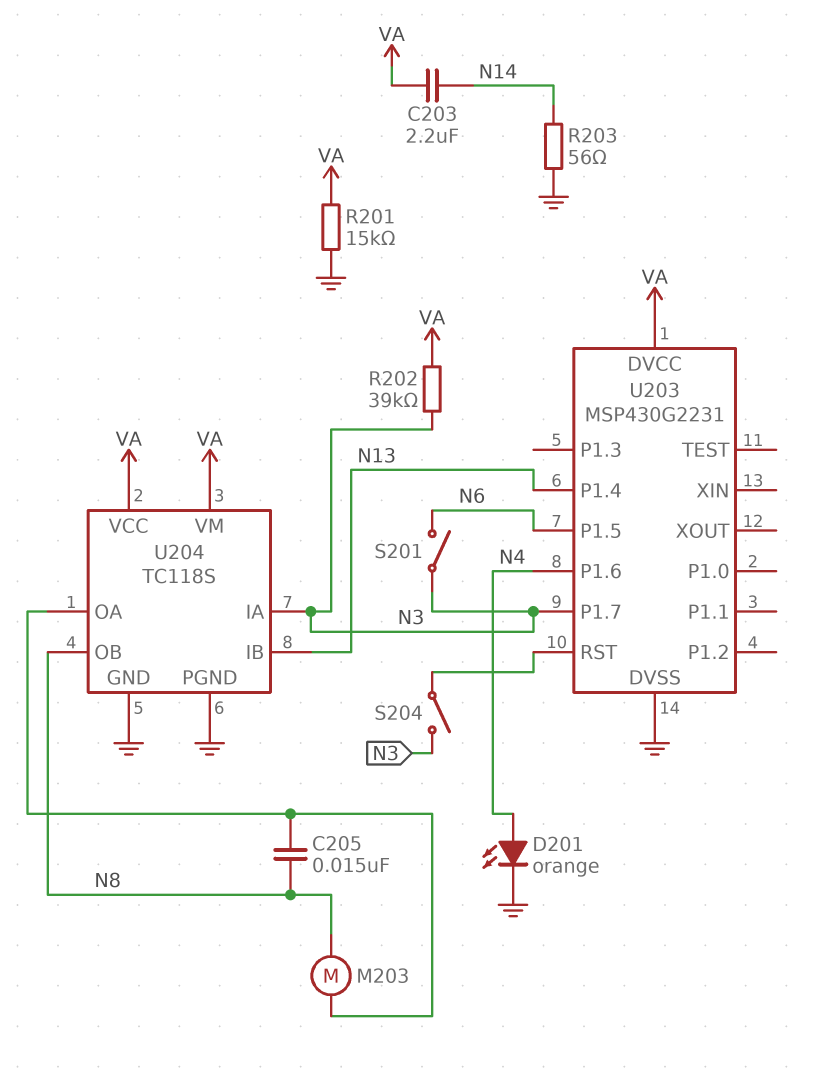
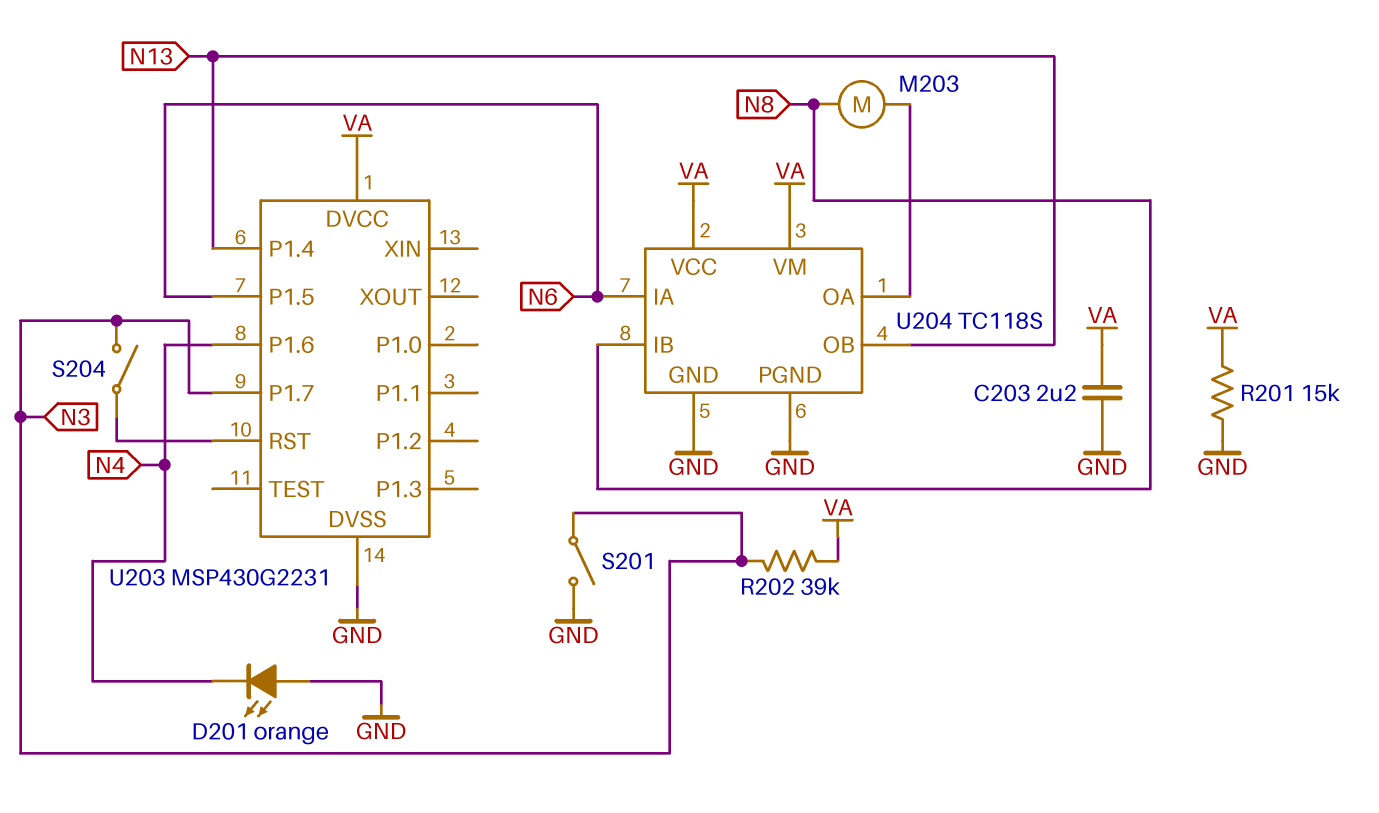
C203: 2.2uF (N14, VA) -> 2.2uF (GND, VA)
C205: 15nF (N8, U204/OA) -> none
D201: LED orange (A N4, K GND) -> LED orange (A GND, K N4)
R203: 56 (GND, N14) -> none
S201: switch (N3, N6) -> switch (GND, N3)
U204 pin IA: N3 -> N6
U204 pin IB: N13 -> N8
U204 pin OB: N8 -> N13

